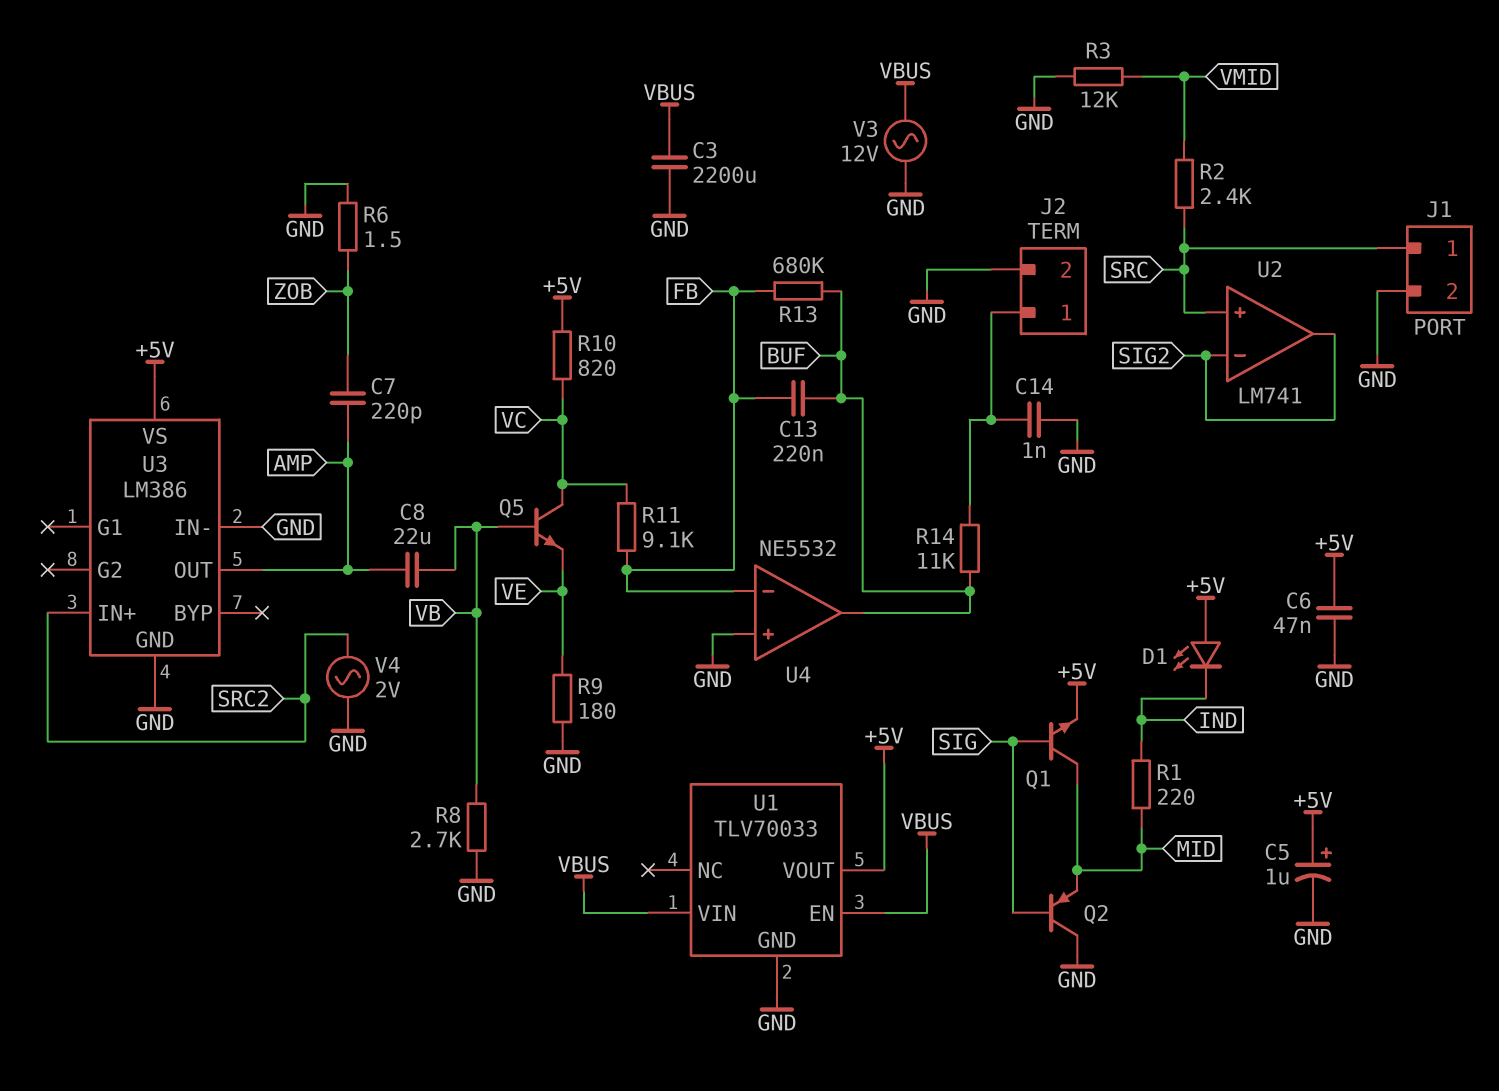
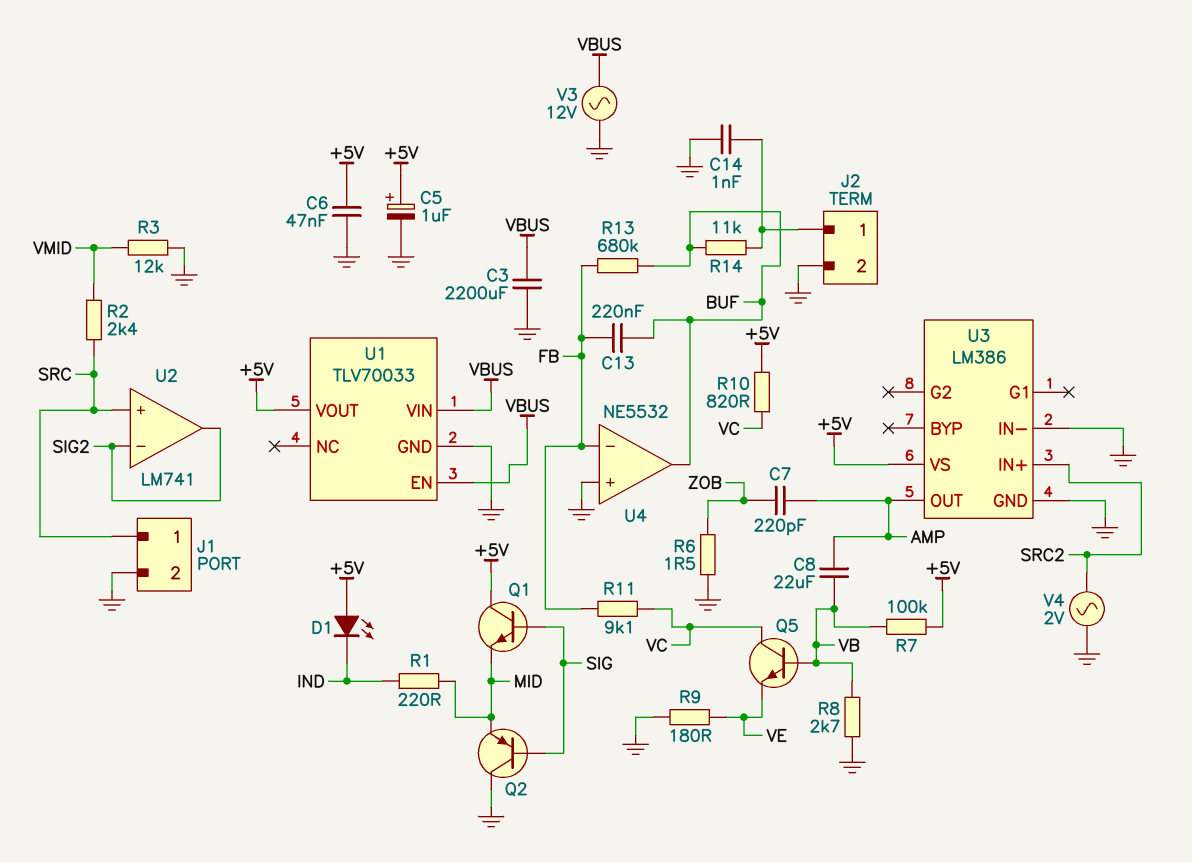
Q1: NPN (B SIG, C MID, E +5V) -> NPN (B SIG, C +5V, E MID)
R7: none -> 100k (+5V, VB)

